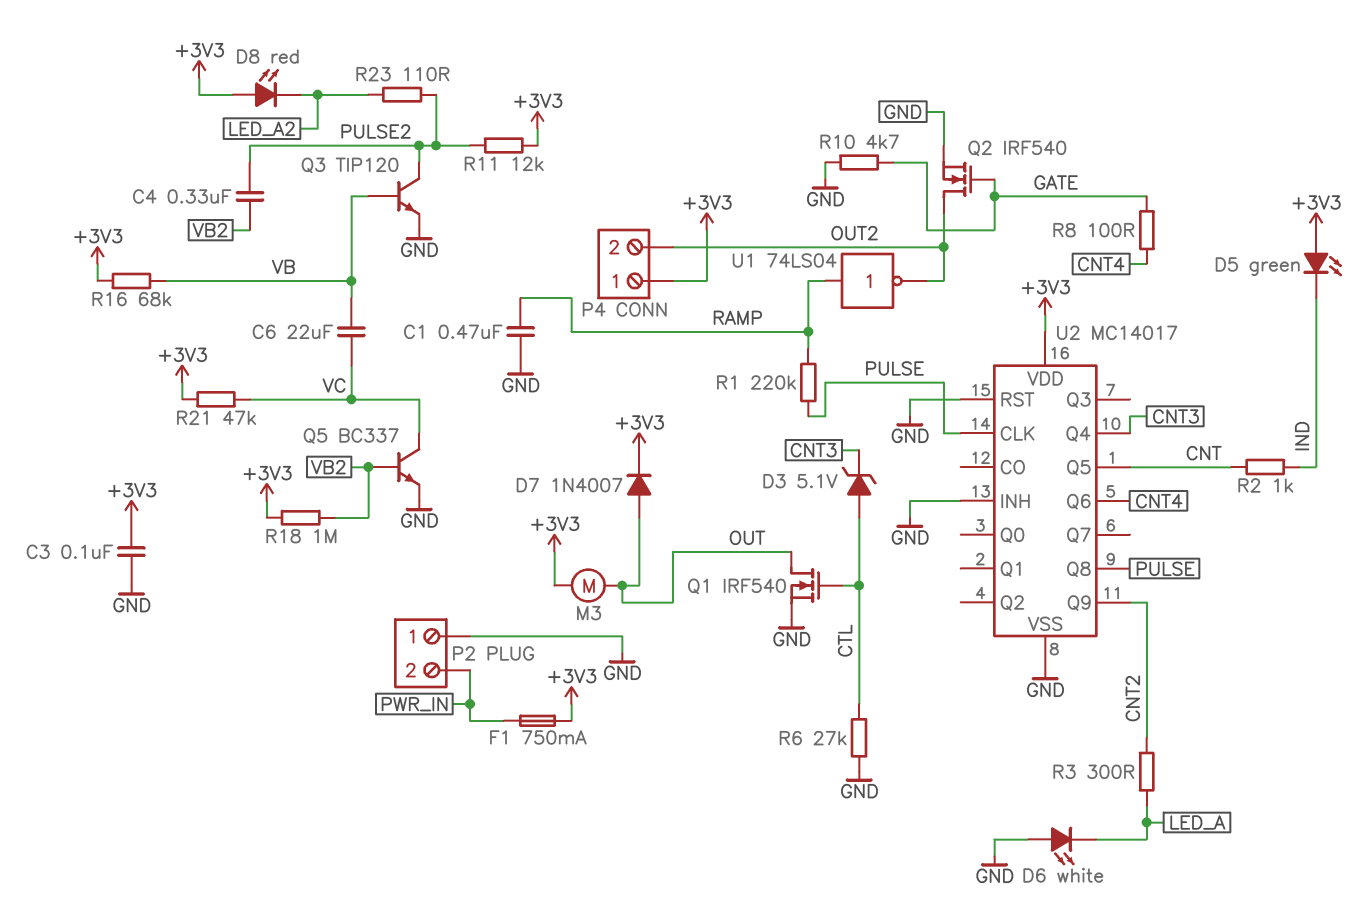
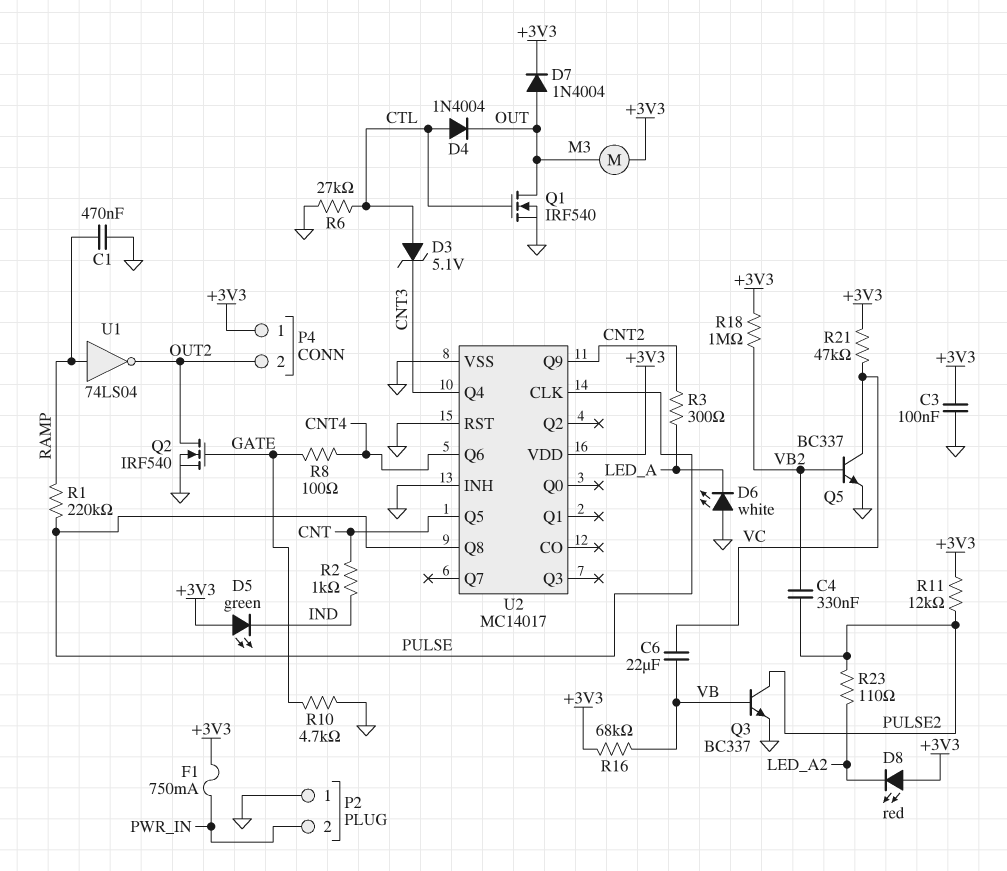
D4: none -> diode 1N4004 (A CTL, K OUT)
D7: diode 1N4007 (A OUT, K +3V3) -> diode 1N4004 (A OUT, K +3V3)
Q3: NPN TIP120 (B VB, C PULSE2, E GND) -> NPN BC337 (B VB, C PULSE2, E GND)

